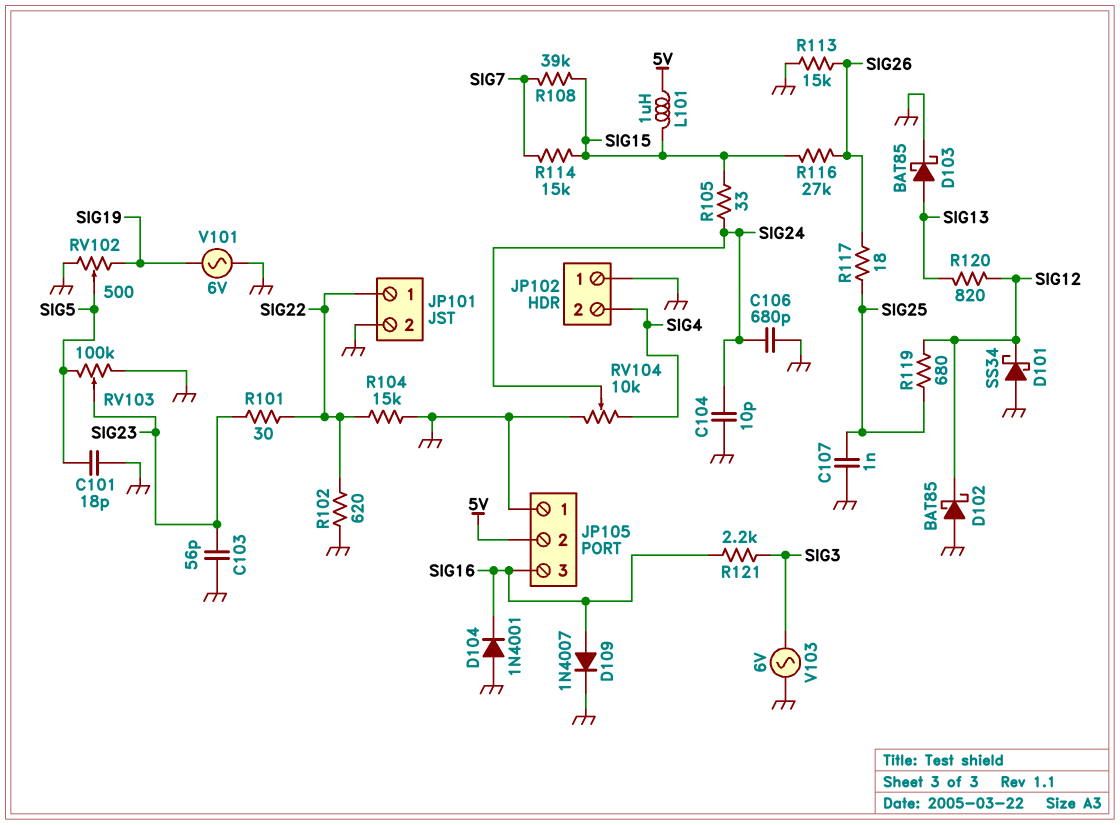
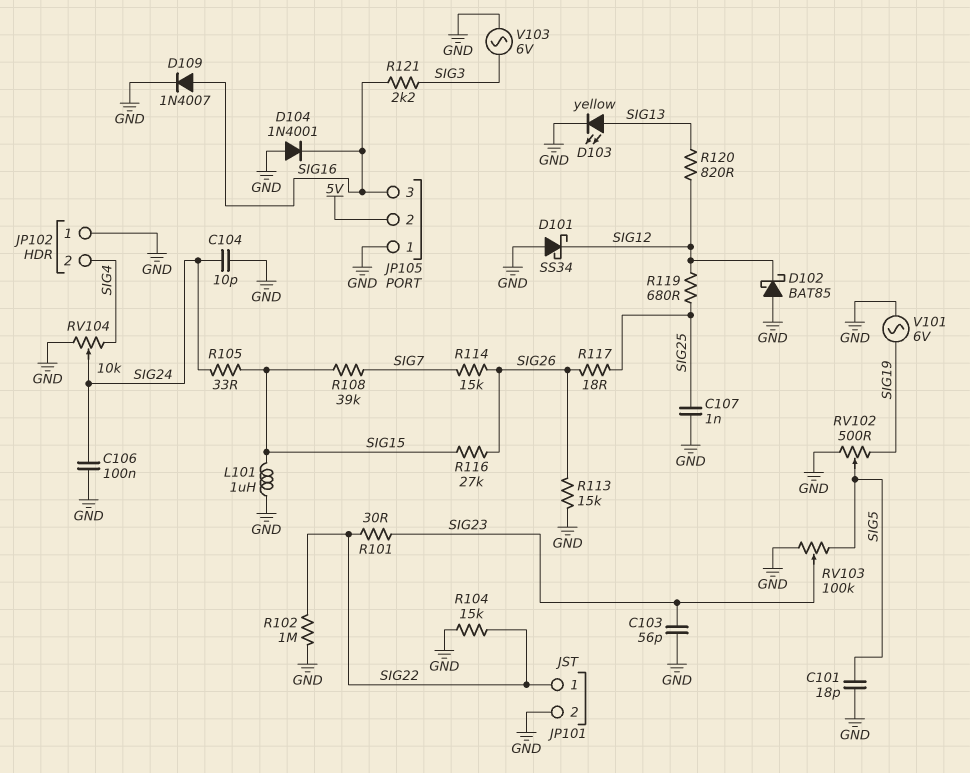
C106: 680pF (GND, SIG24) -> 100nF (GND, SIG24)
D103: schottky BAT85 (A SIG13, K GND) -> LED yellow (A SIG13, K GND)
L101: 1uH (5V, SIG15) -> 1uH (GND, SIG15)
R102: 620 (GND, SIG22) -> 1M (GND, SIG22)
R114: 15k (SIG7, SIG15) -> 15k (SIG7, SIG26)

